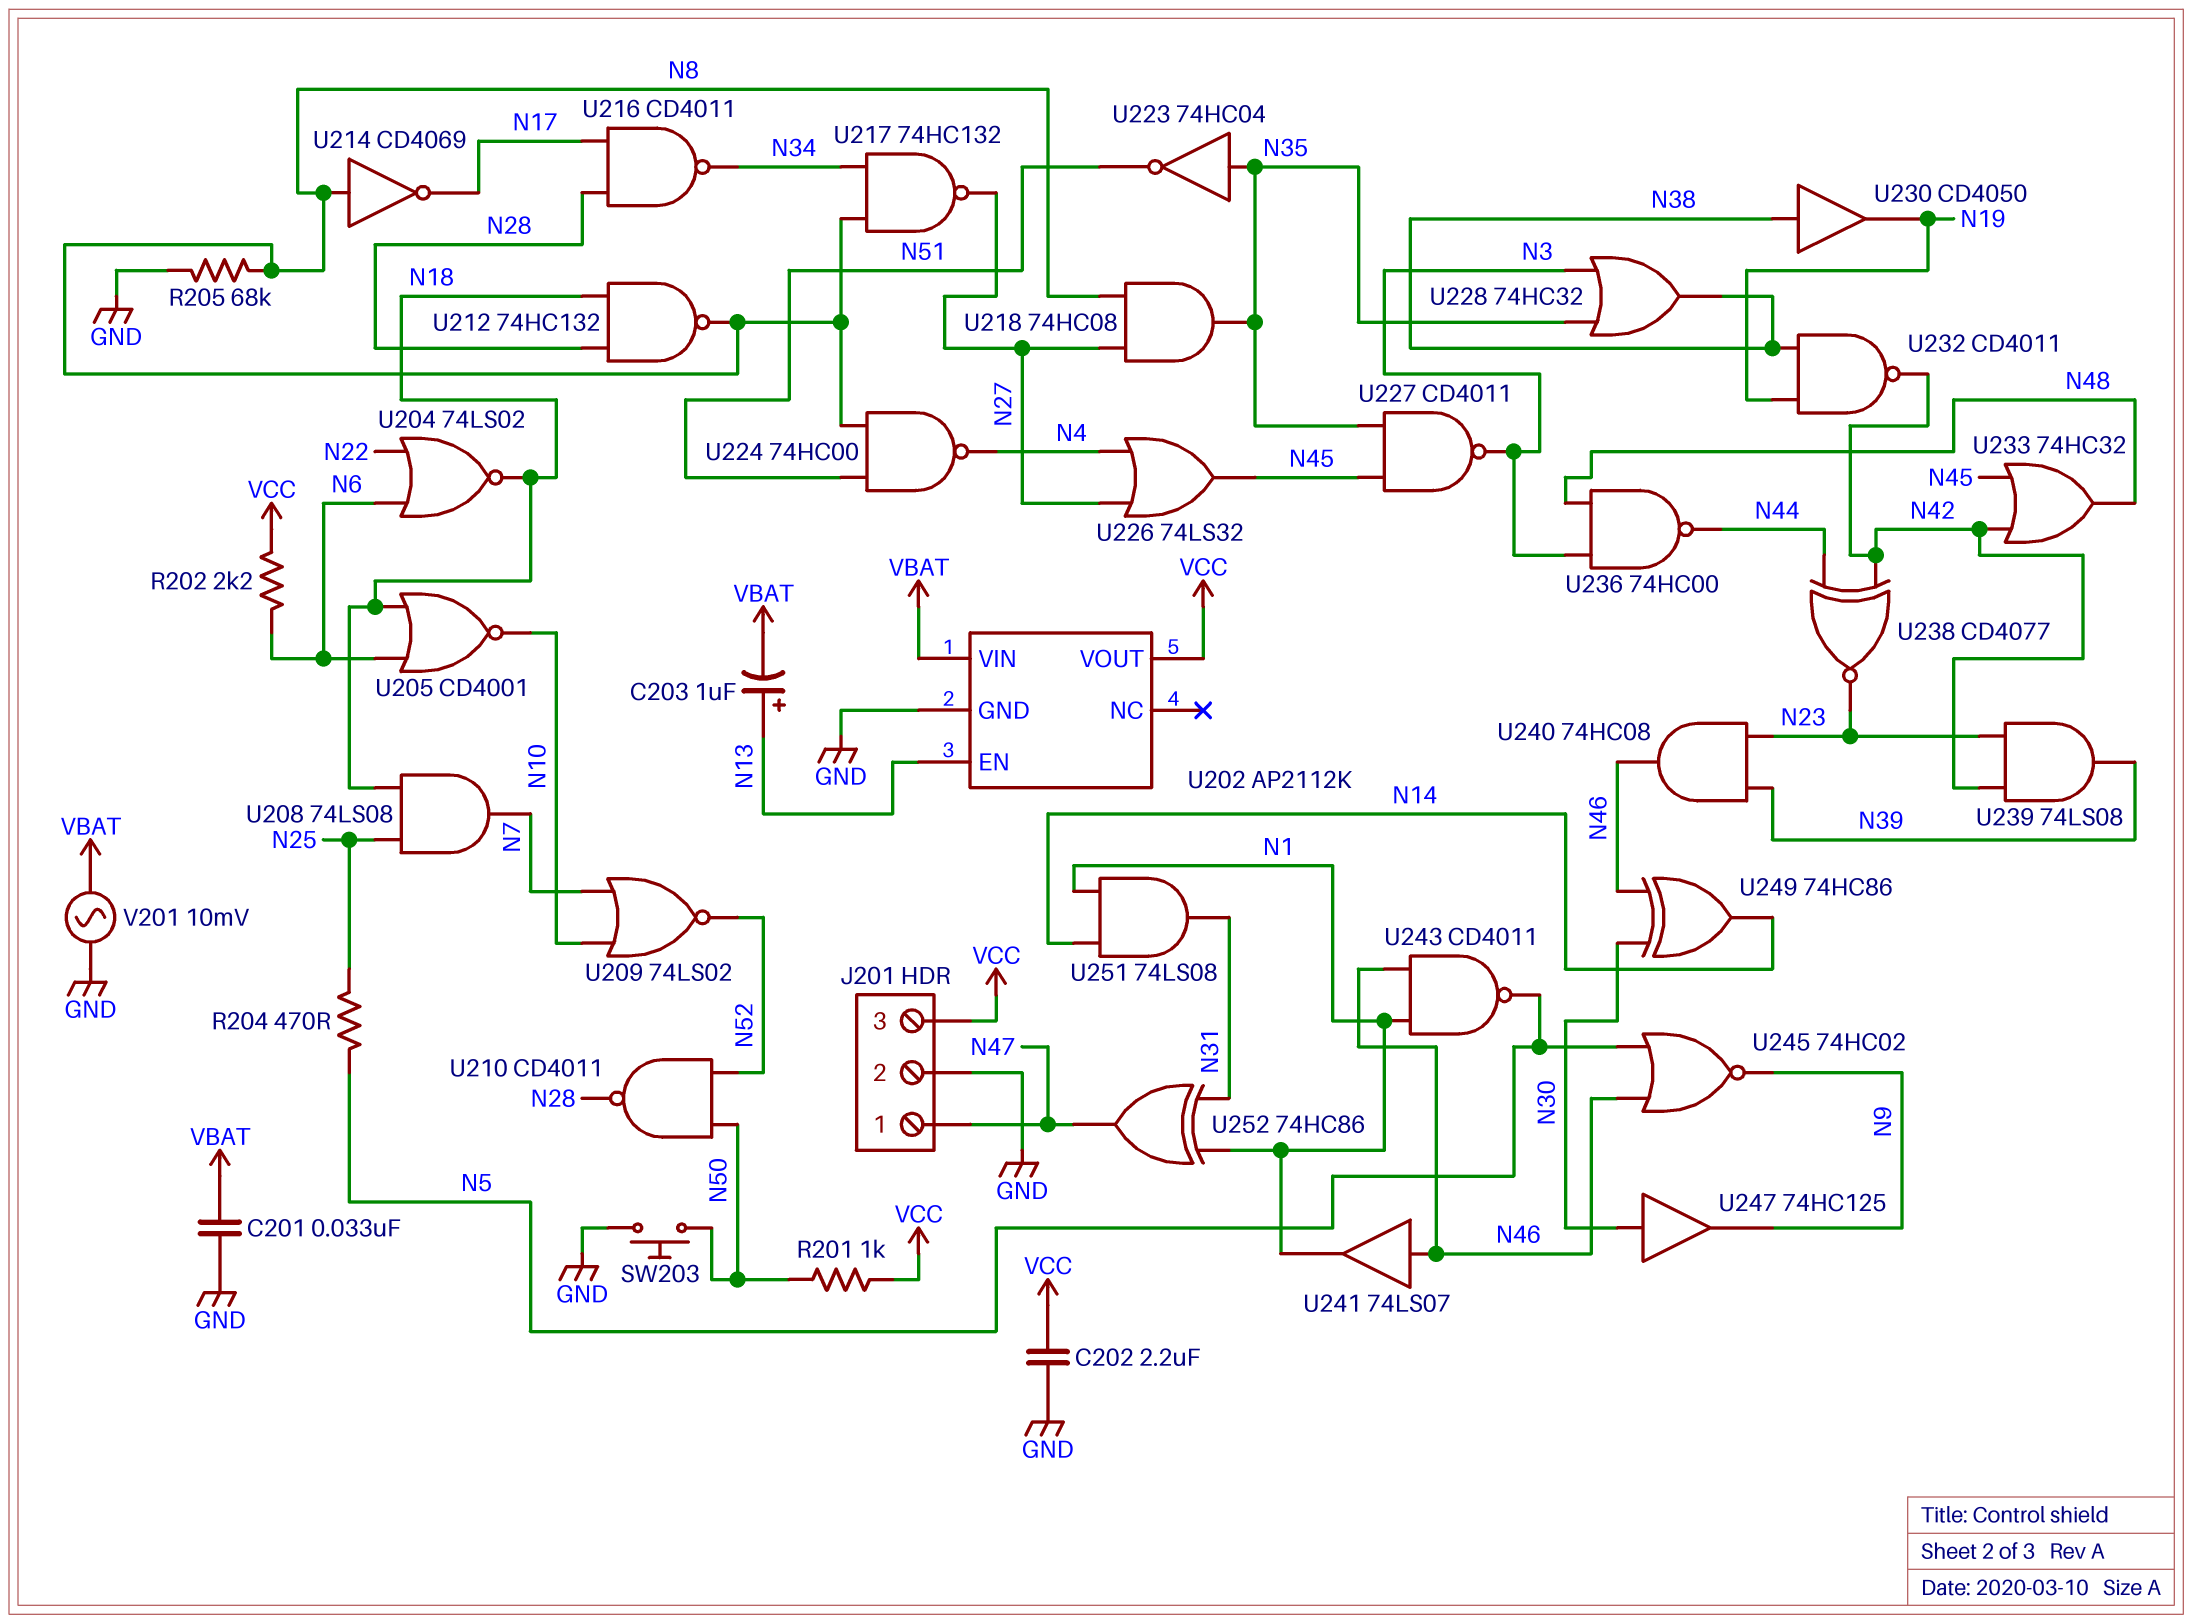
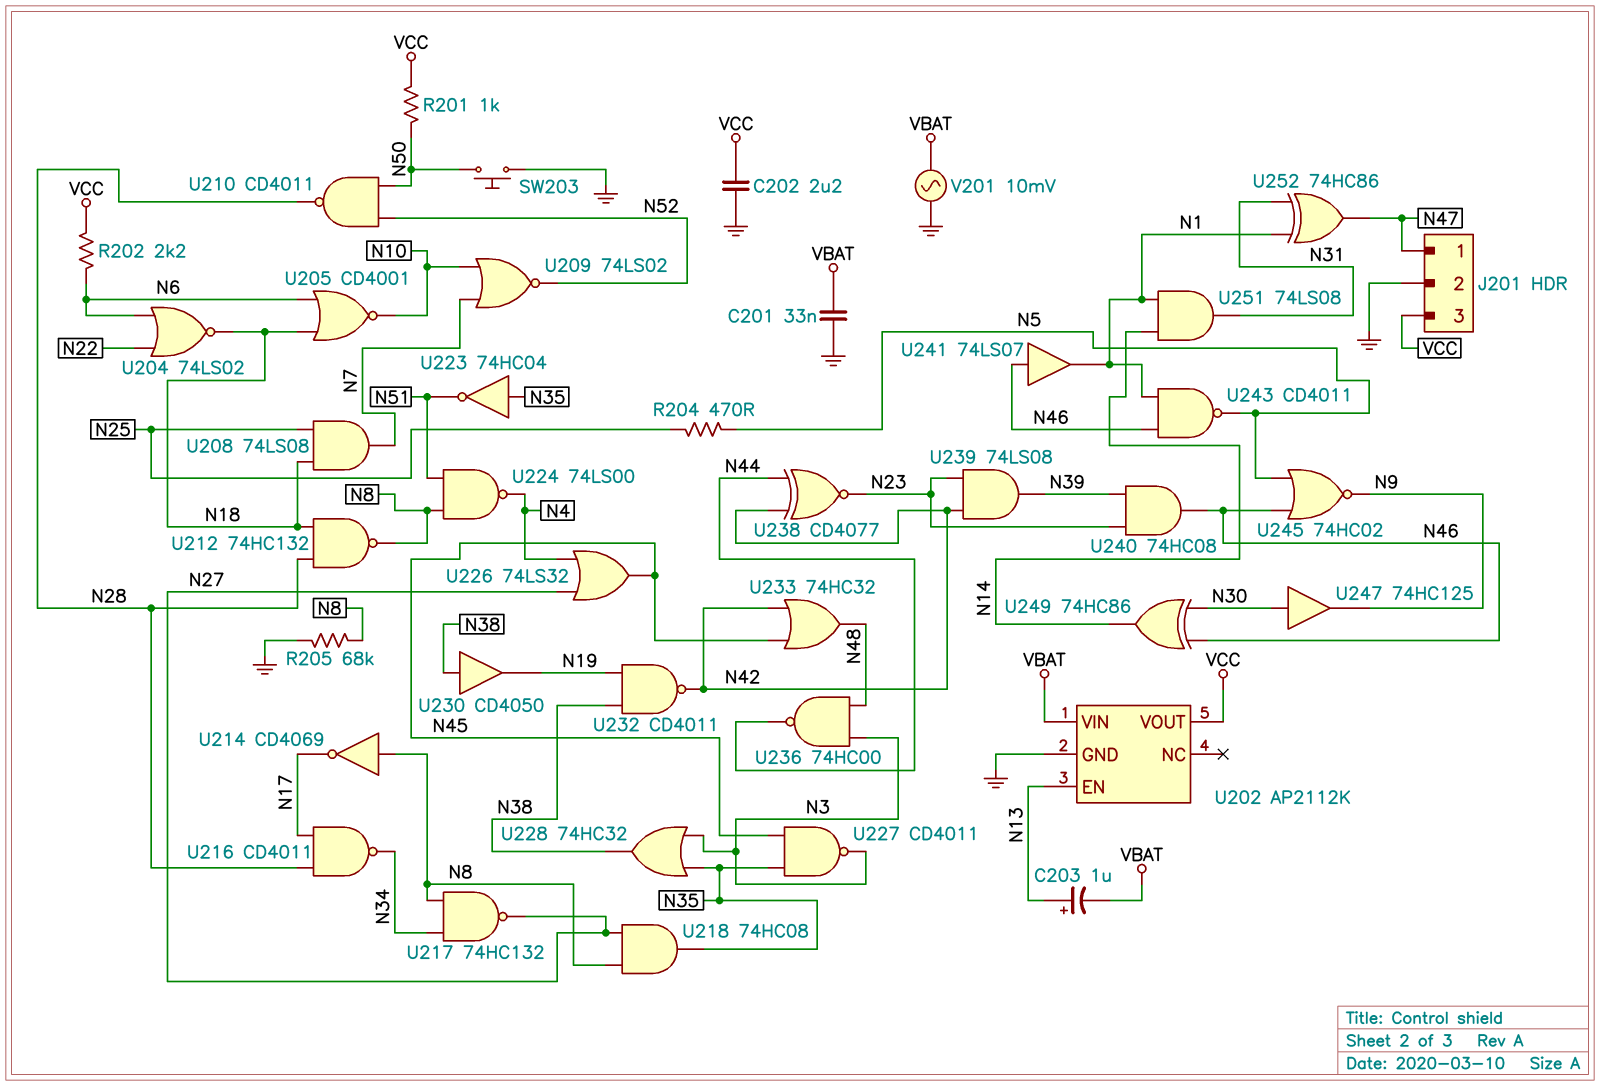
U224: NAND 74HC00 (in N8, in N51, out N4) -> NAND 74LS00 (in N8, in N51, out N4)

